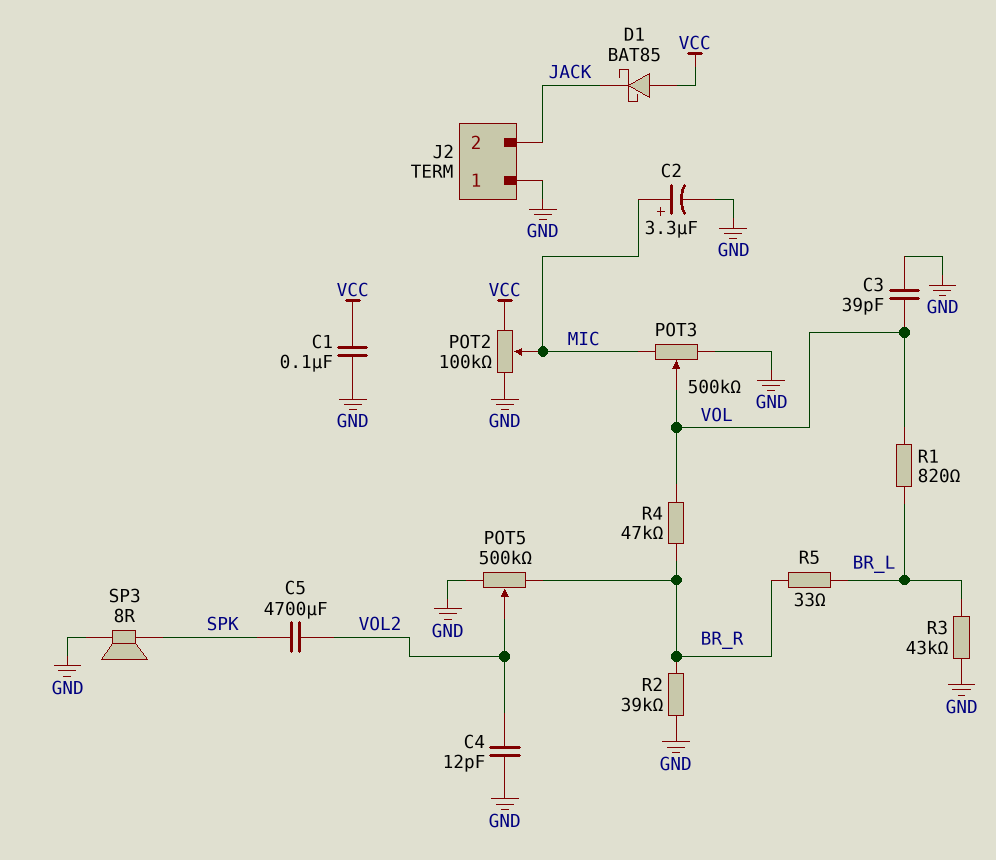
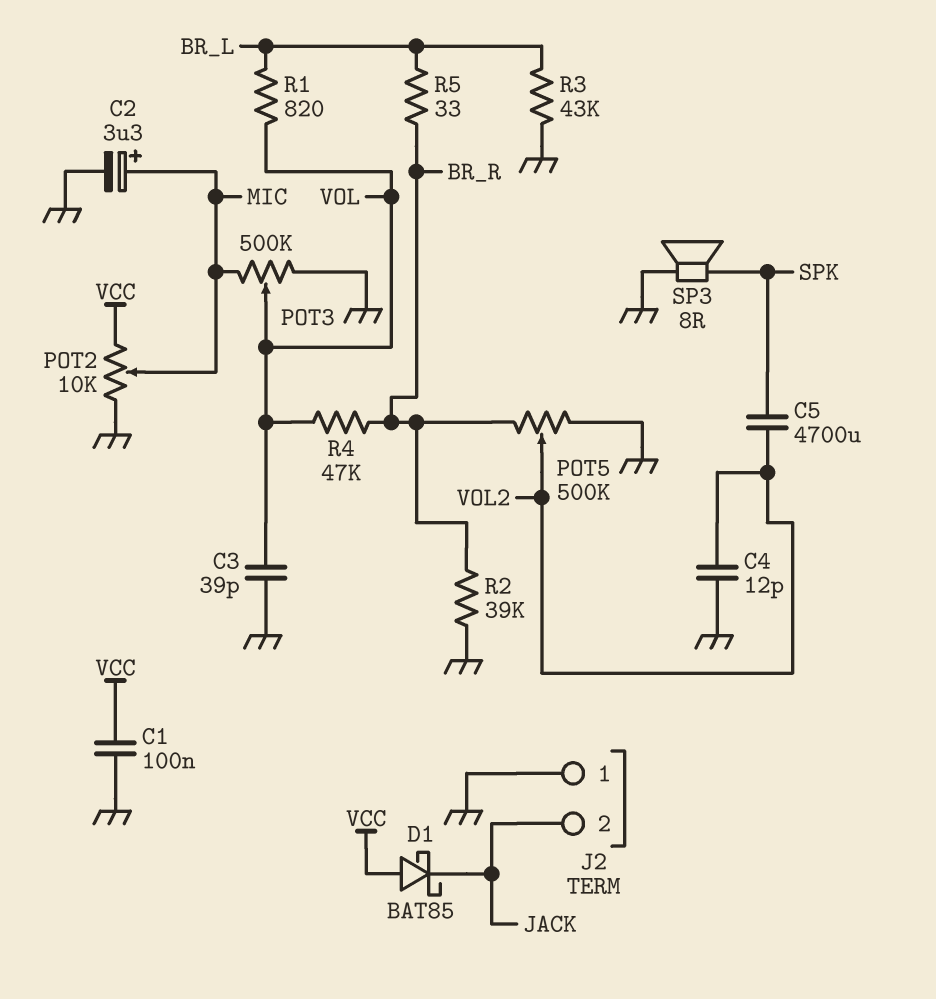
POT2: 100k (GND, VCC, wiper MIC) -> 10k (GND, VCC, wiper MIC)

